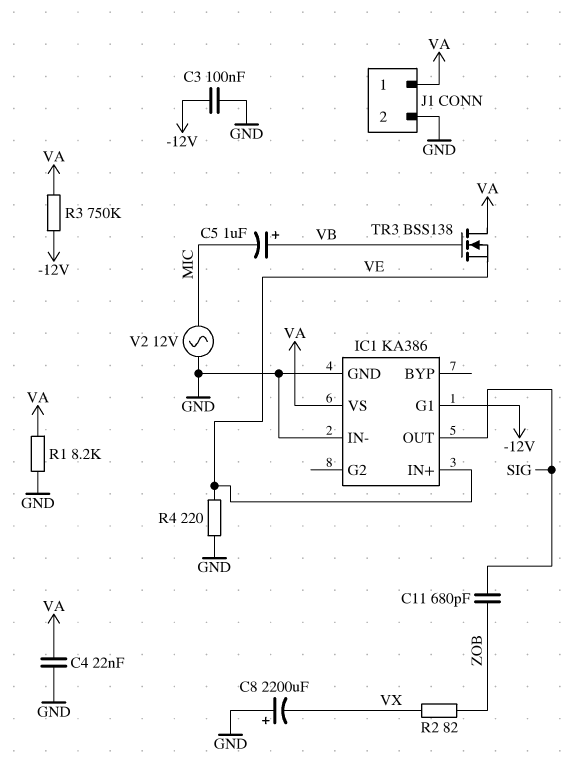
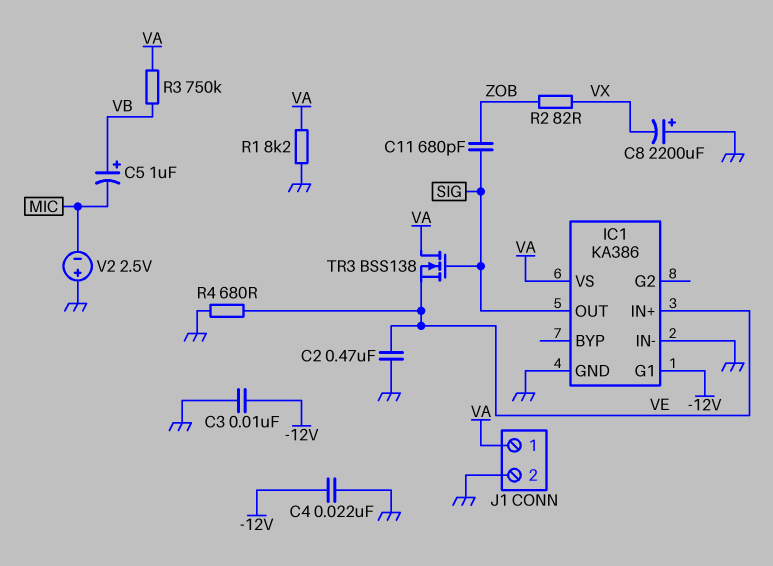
C2: none -> 470nF (GND, VE)
C3: 100nF (-12V, GND) -> 10nF (-12V, GND)
C4: 22nF (GND, VA) -> 22nF (-12V, GND)
R3: 750k (-12V, VA) -> 750k (VA, VB)
R4: 220 (GND, VE) -> 680 (GND, VE)
TR3: NMOS BSS138 (G VB, D VA, S VE) -> NMOS BSS138 (G SIG, D VA, S VE)
V2: AC 12V (GND, MIC) -> 2.5V (plus GND, minus MIC)

